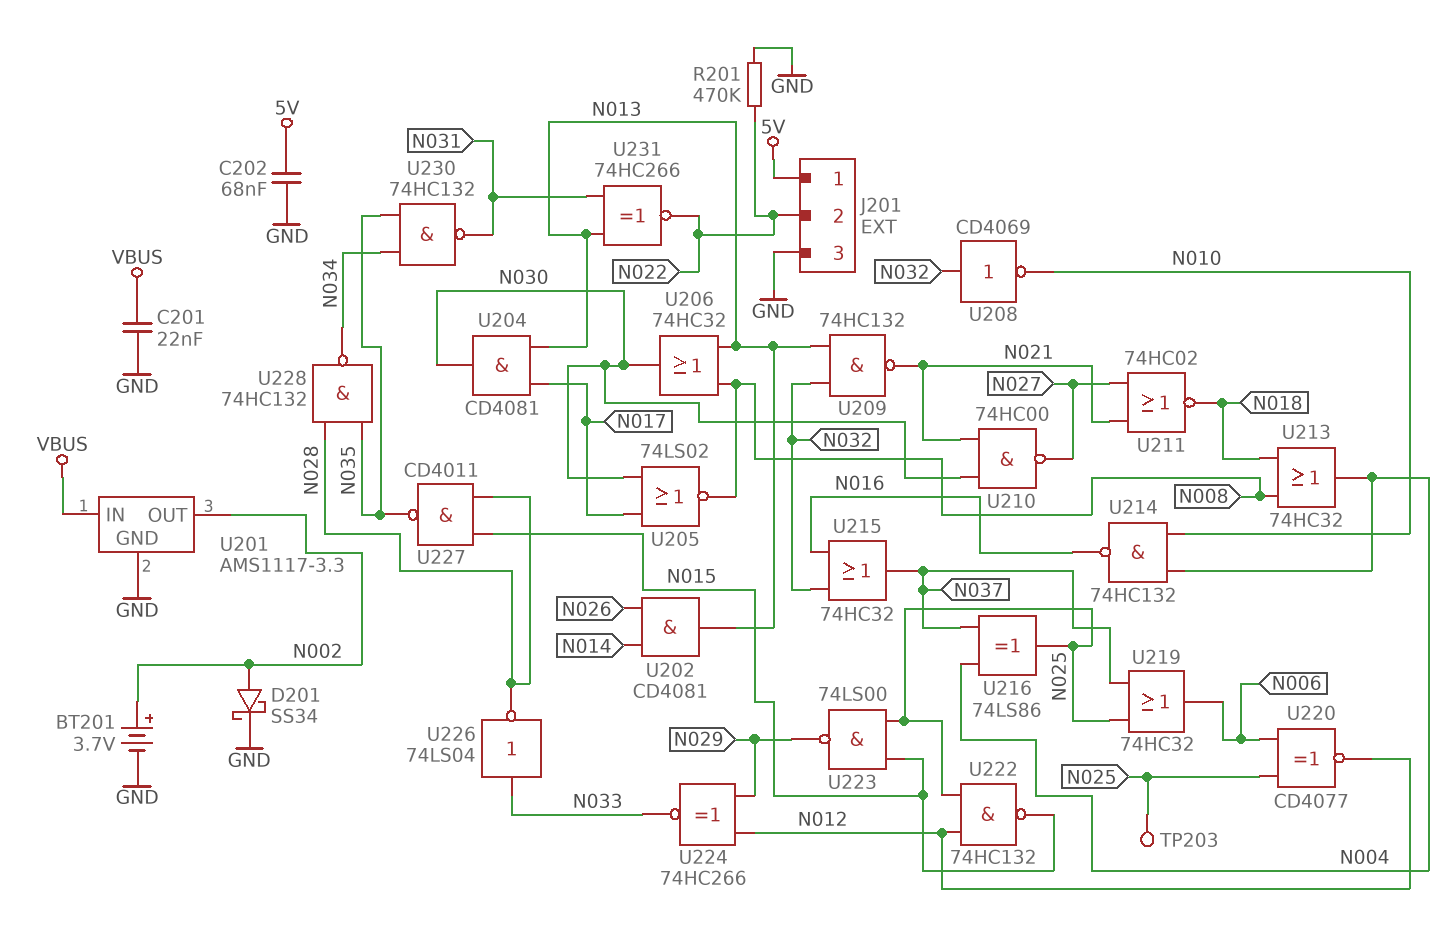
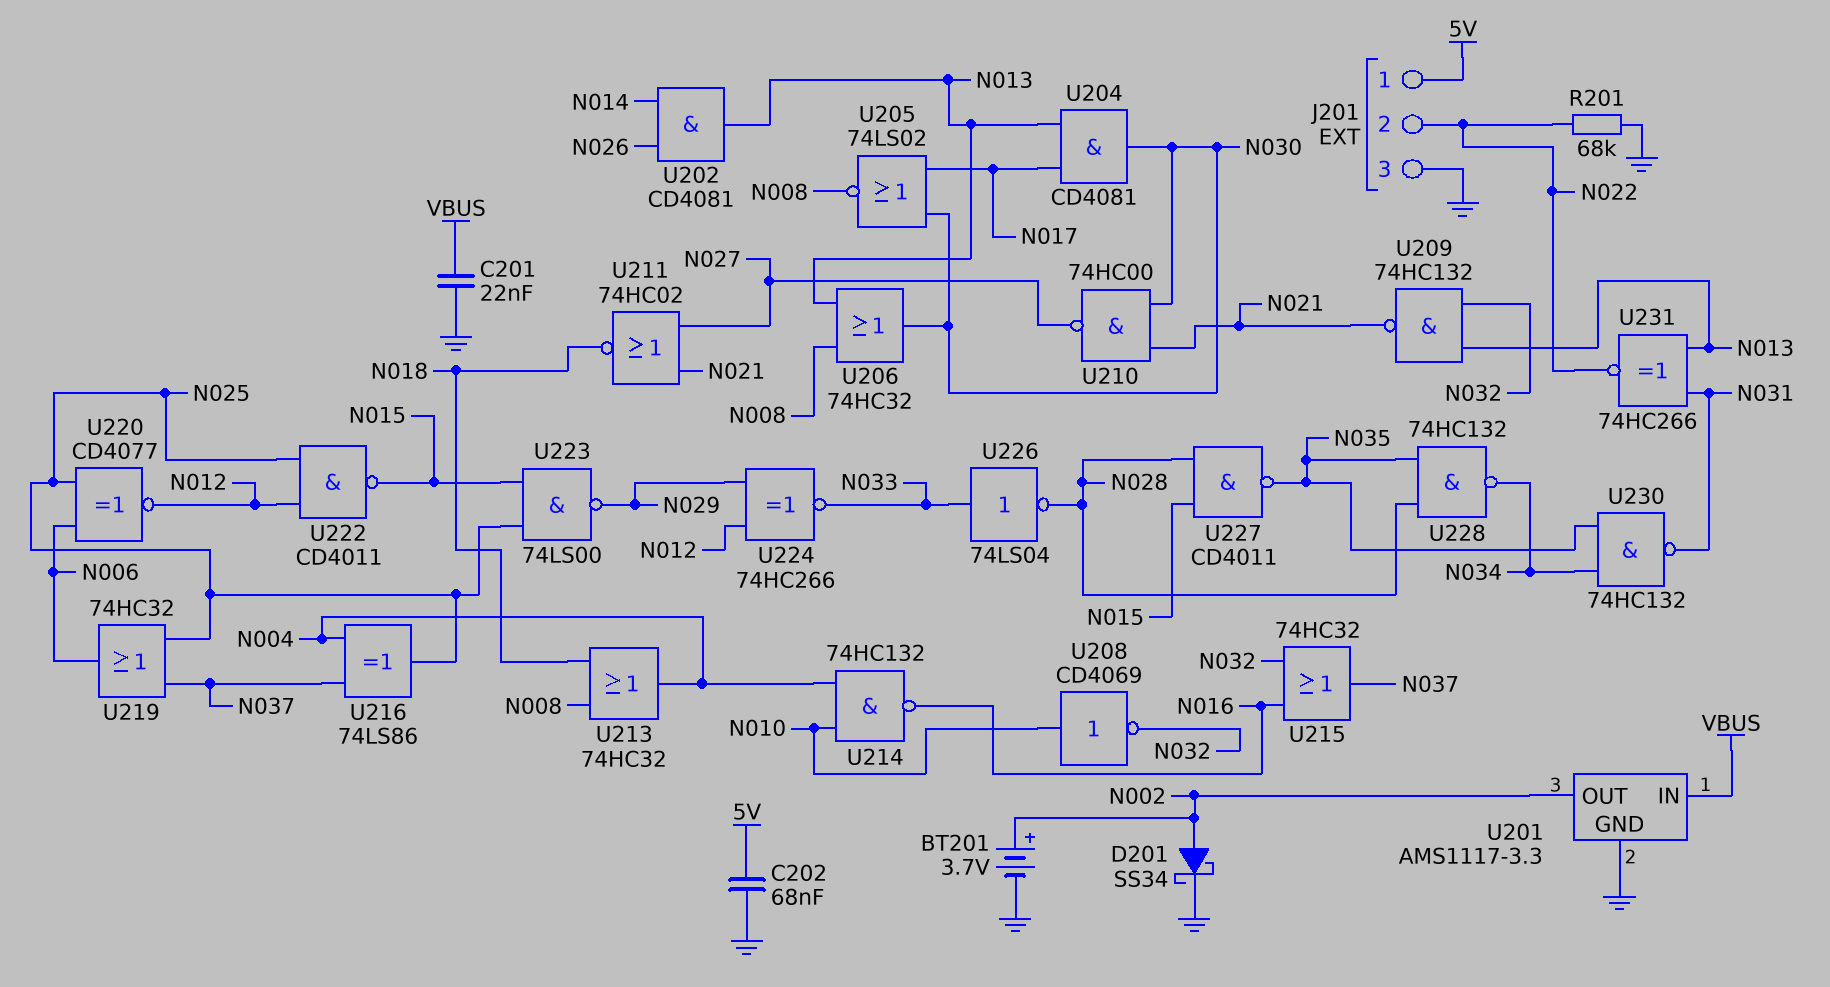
R201: 470k (GND, N022) -> 68k (GND, N022)
TP203: test point (N025) -> none
U208: NOT CD4069 (in N032, out N010) -> NOT CD4069 (in N010, out N032)
U222: NAND 74HC132 (in N012, in N025, out N015) -> NAND CD4011 (in N012, in N025, out N015)

